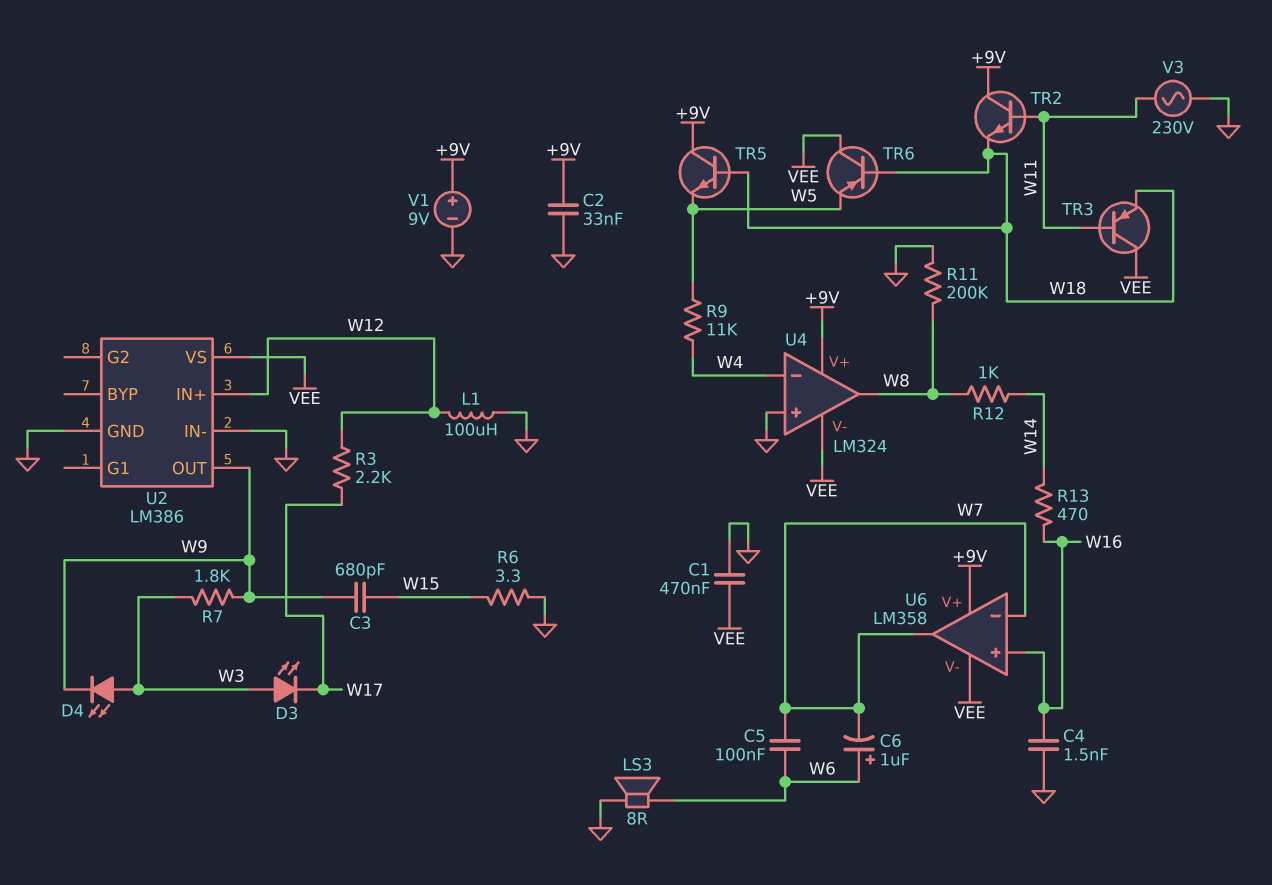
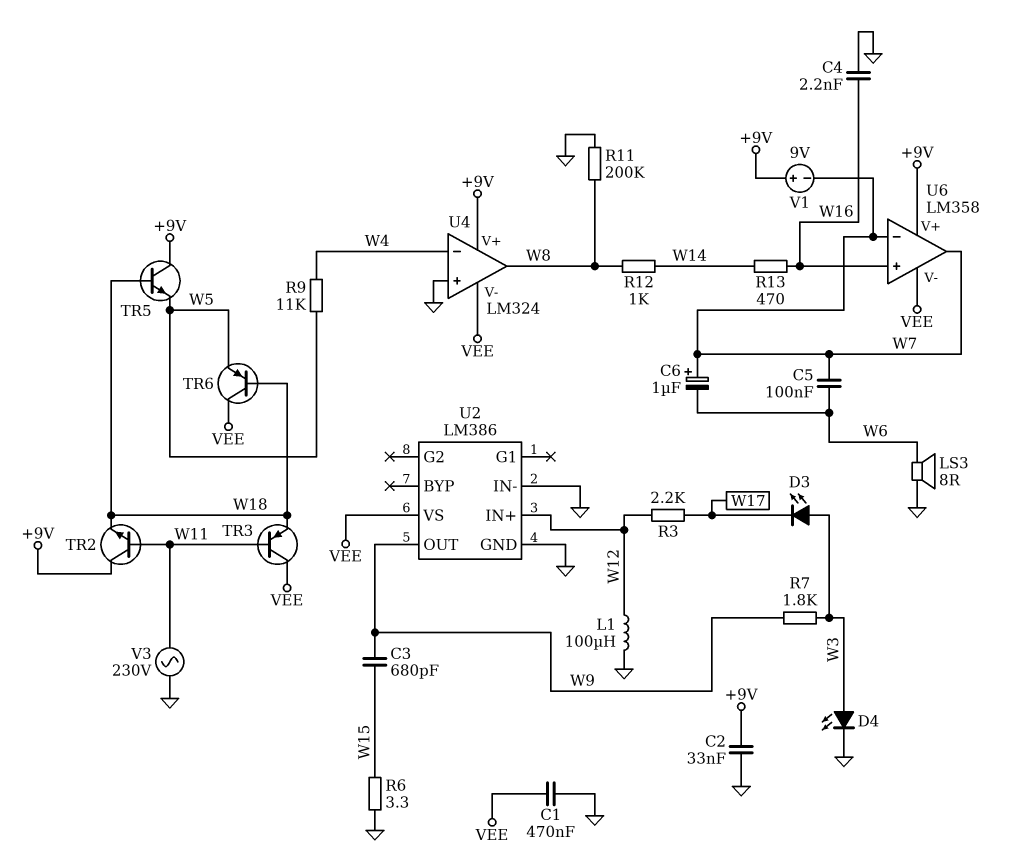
C4: 1.5nF (GND, W16) -> 2.2nF (GND, W16)
C6: 1uF (plus W6, minus W7) -> 1uF (plus W7, minus W6)
D4: LED (A W3, K W9) -> LED (A W3, K GND)
V1: 9V (plus +9V, minus GND) -> 9V (plus +9V, minus W7)

